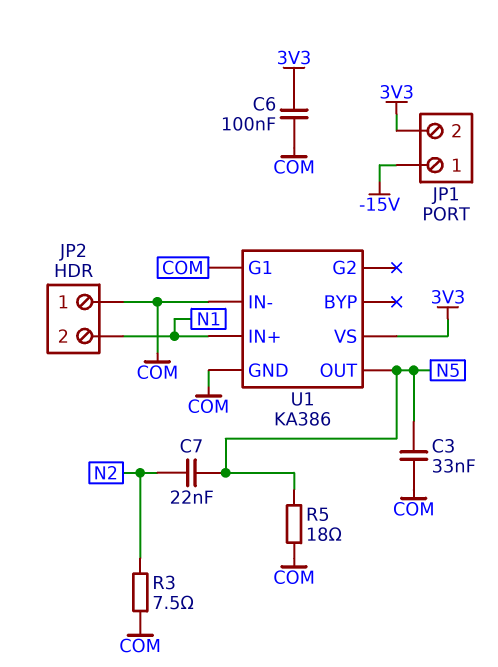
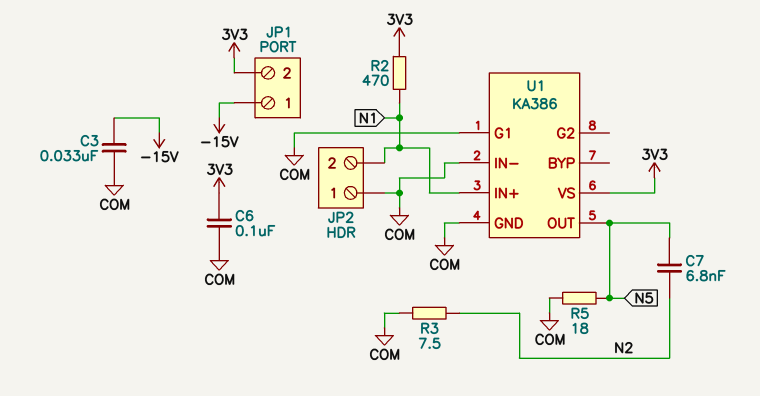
C3: 33nF (COM, N5) -> 33nF (-15V, COM)
C7: 22nF (N2, N5) -> 6.8nF (N2, N5)
R2: none -> 470 (3V3, N1)

